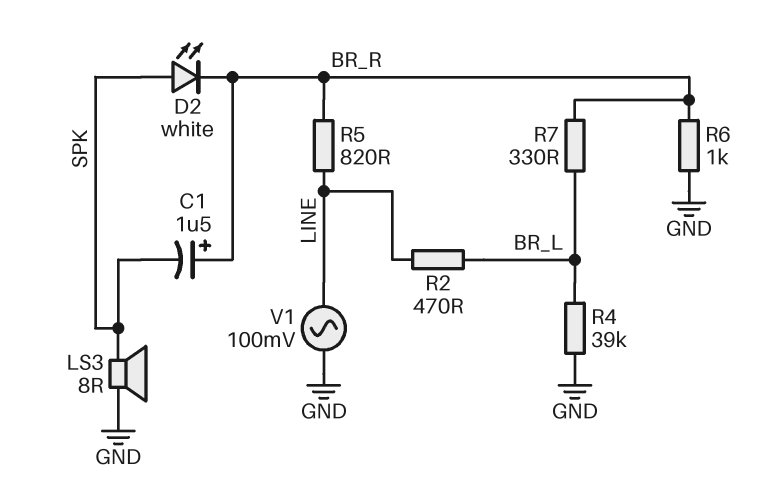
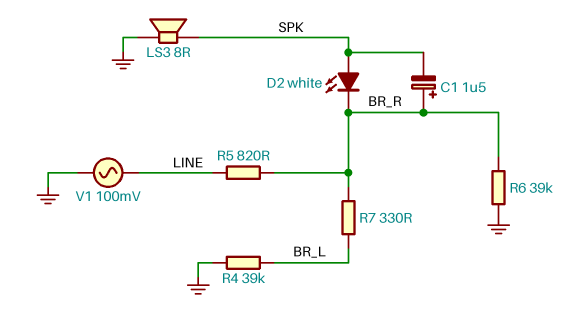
R2: 470 (BR_L, LINE) -> none
R6: 1k (BR_R, GND) -> 39k (BR_R, GND)

